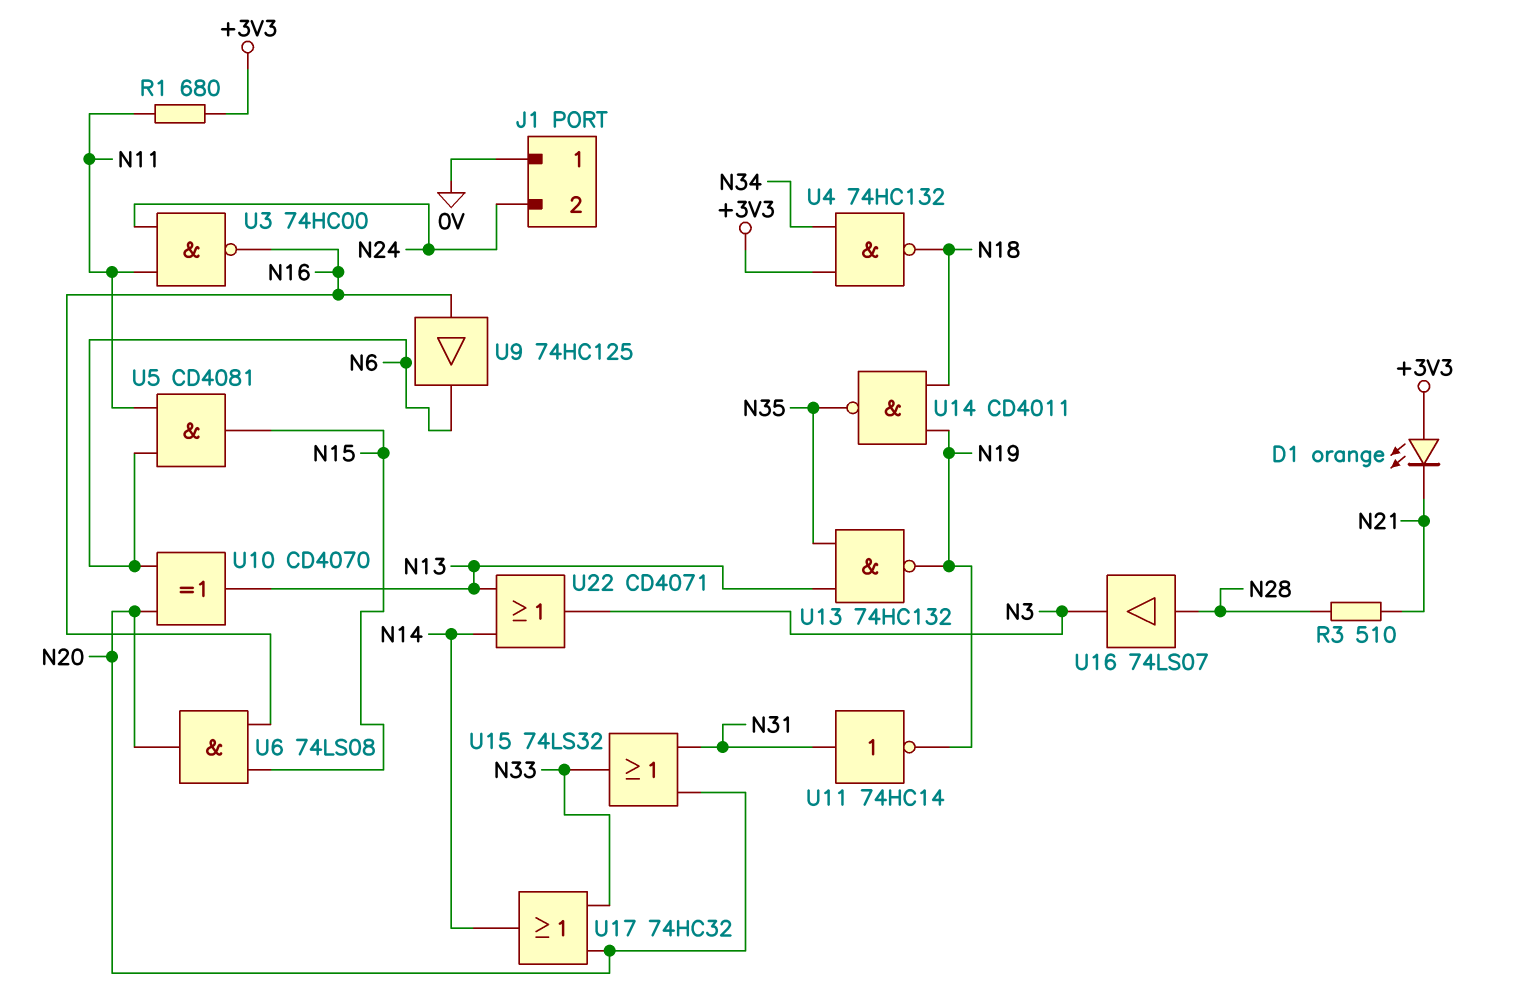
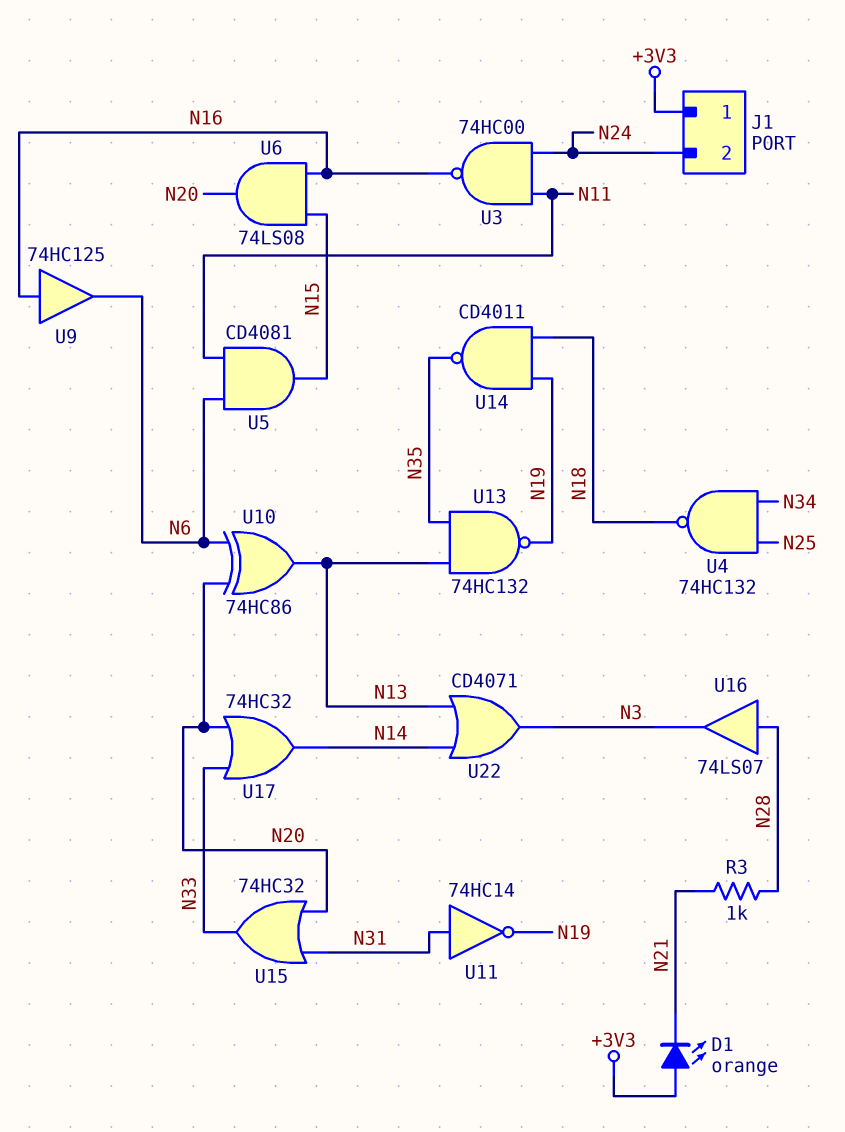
J1 pin 1: 0V -> +3V3
R1: 680 (+3V3, N11) -> none
R3: 510 (N21, N28) -> 1k (N21, N28)
U4: NAND 74HC132 (in +3V3, in N34, out N18) -> NAND 74HC132 (in N25, in N34, out N18)
U10: XOR CD4070 (in N6, in N20, out N13) -> XOR 74HC86 (in N6, in N20, out N13)
U15: OR 74LS32 (in N20, in N31, out N33) -> OR 74HC32 (in N20, in N31, out N33)

